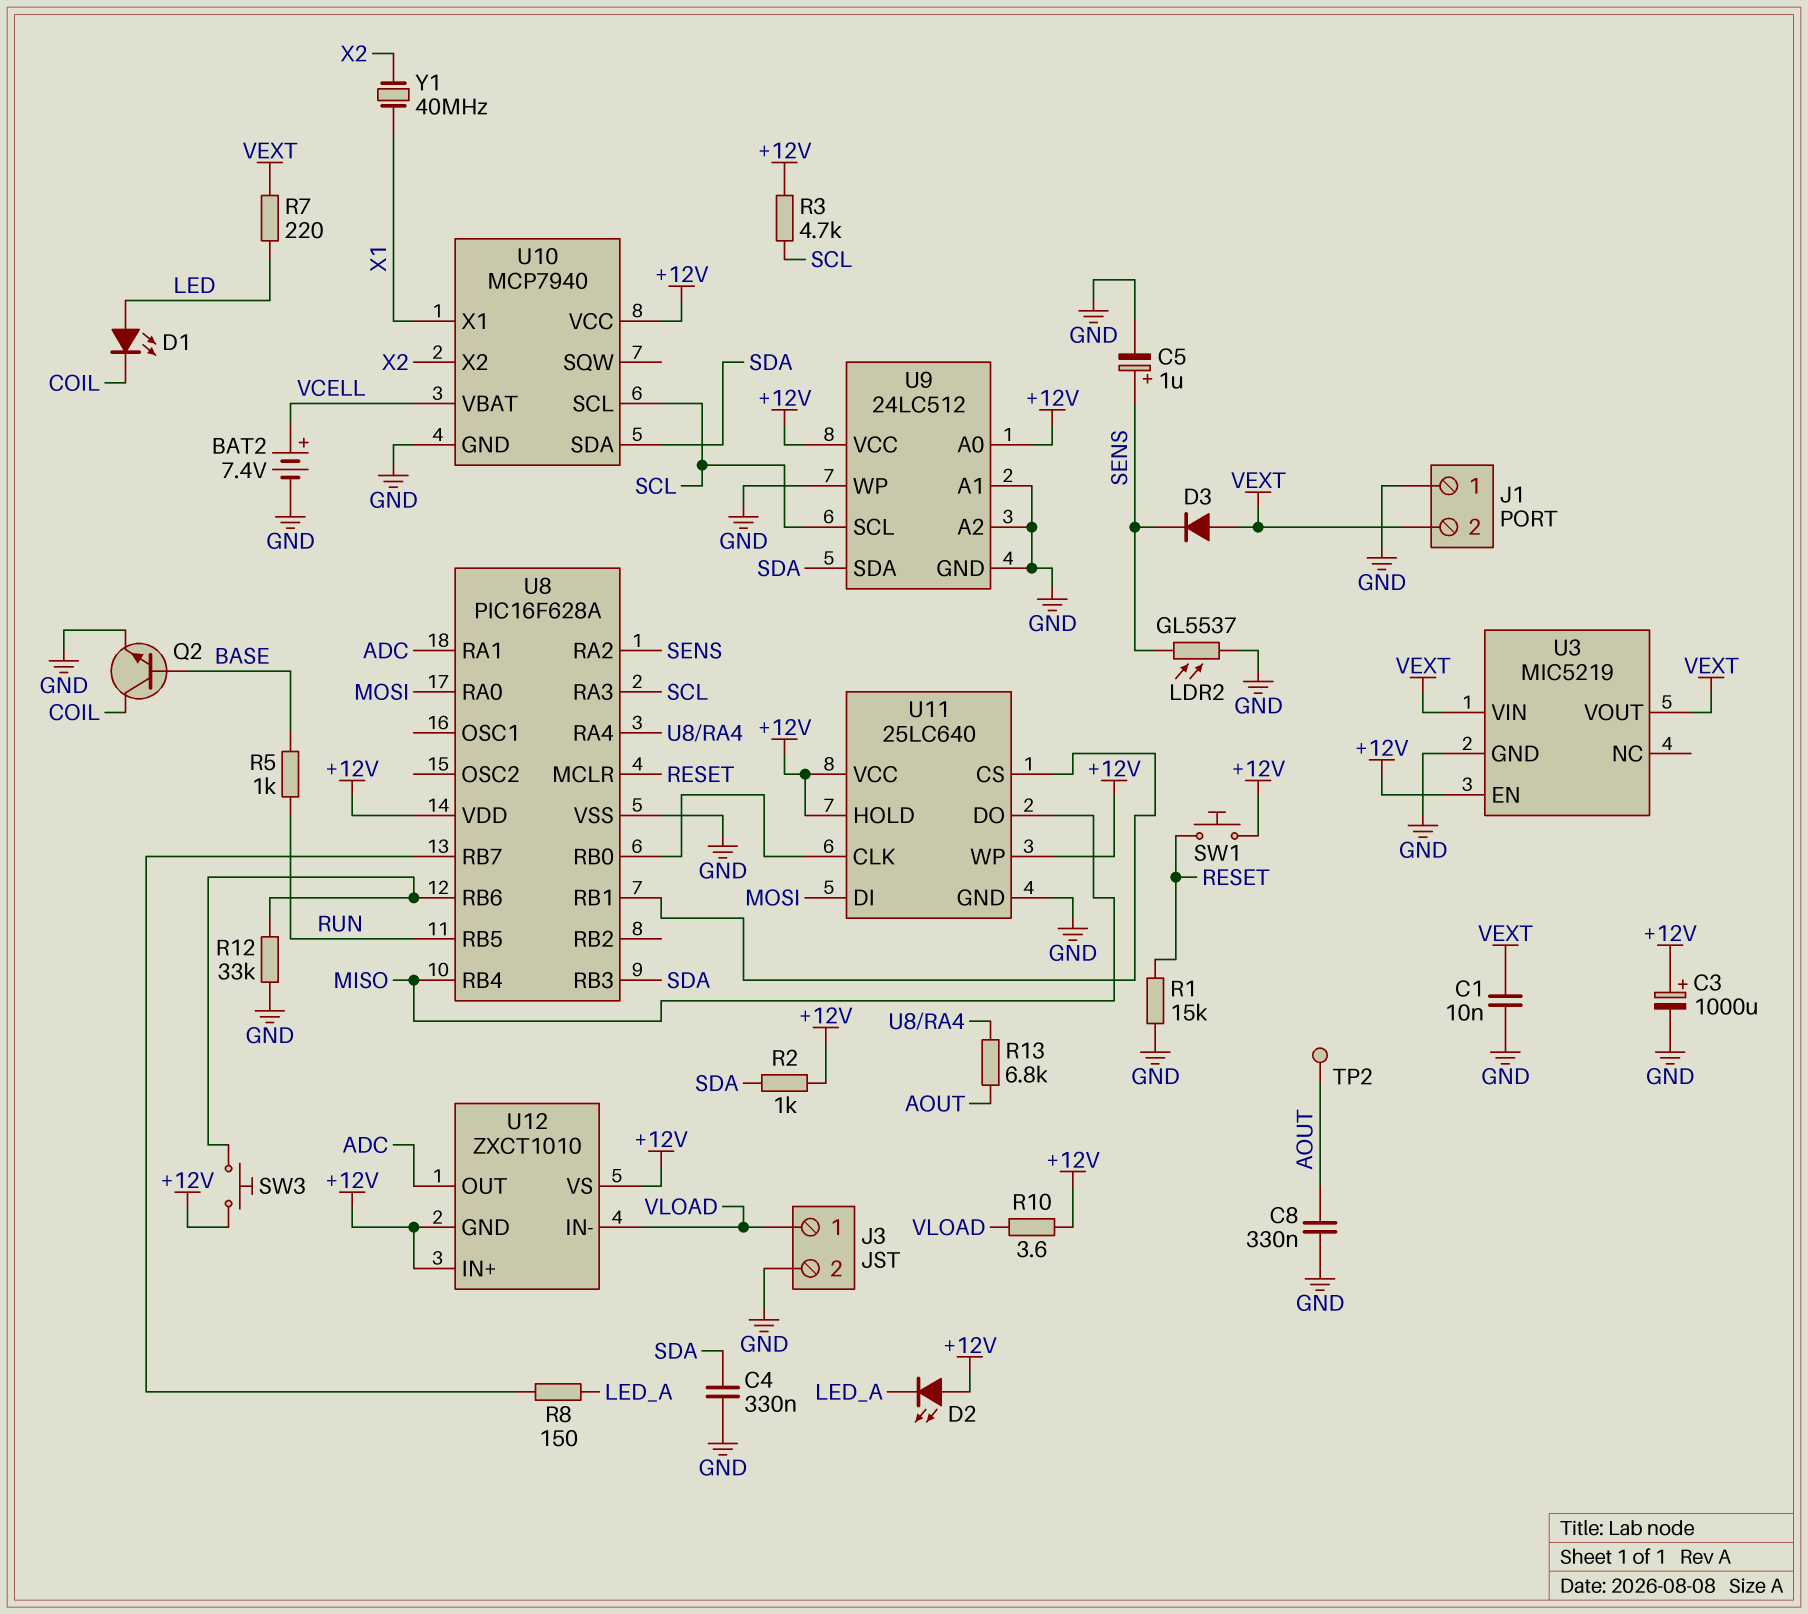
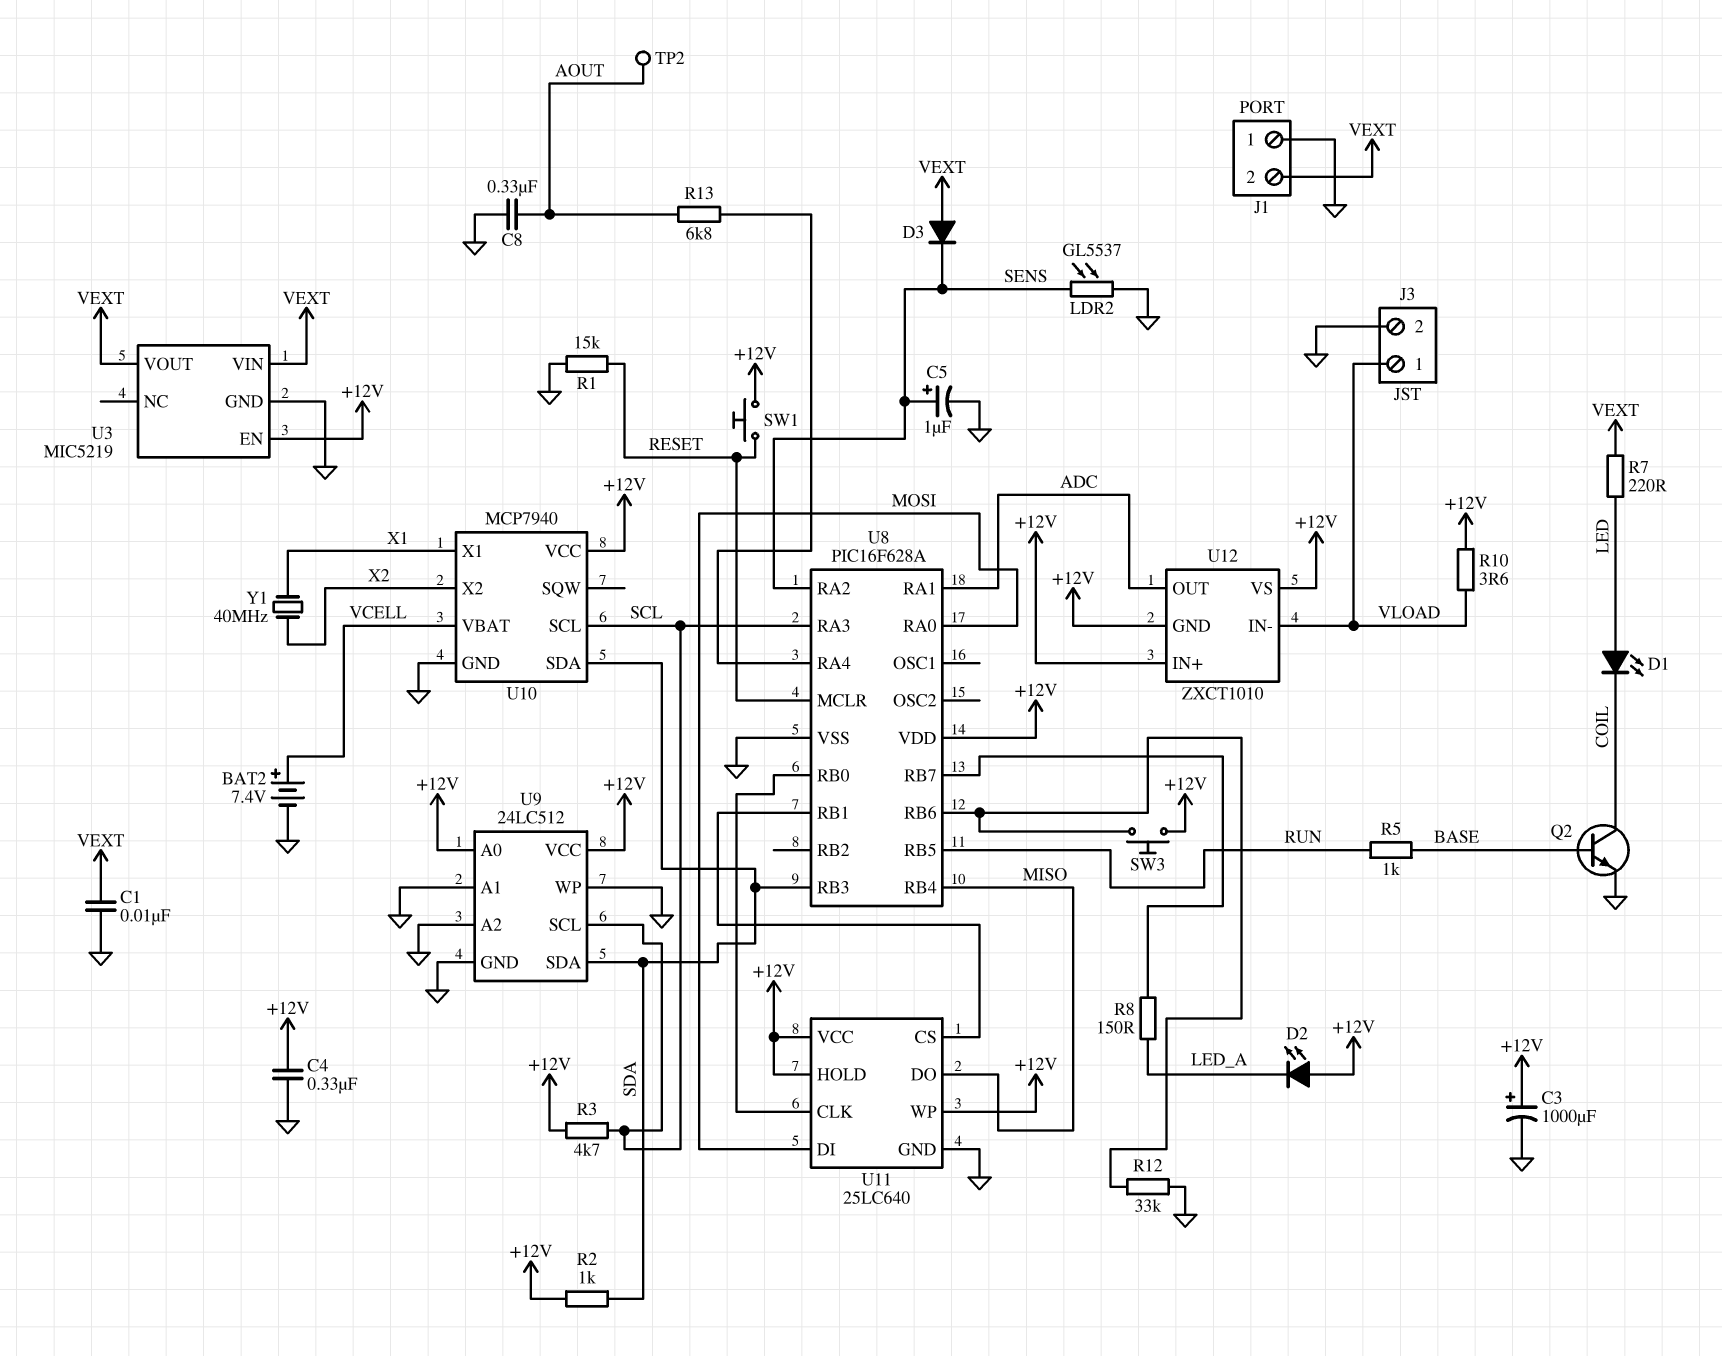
C4: 330nF (GND, SDA) -> 330nF (+12V, GND)

